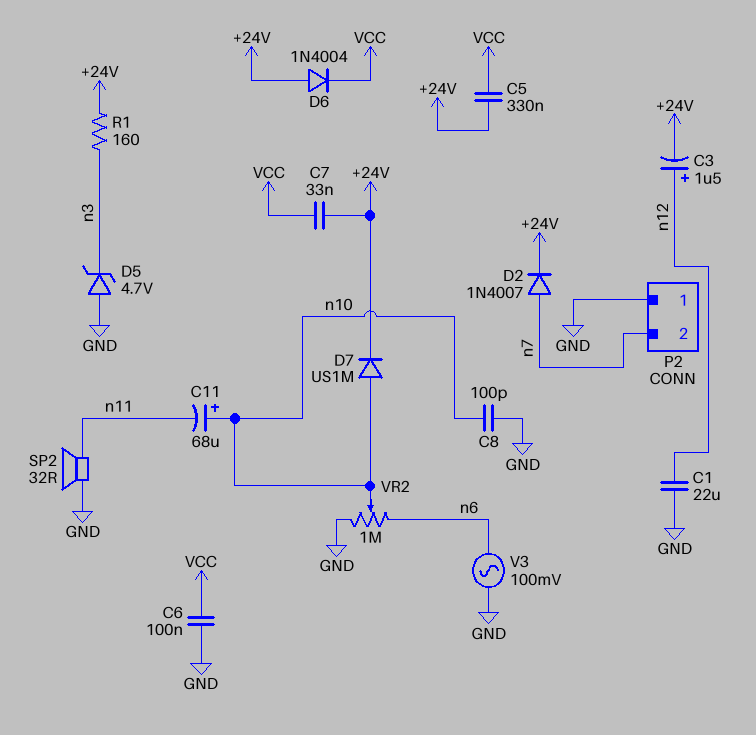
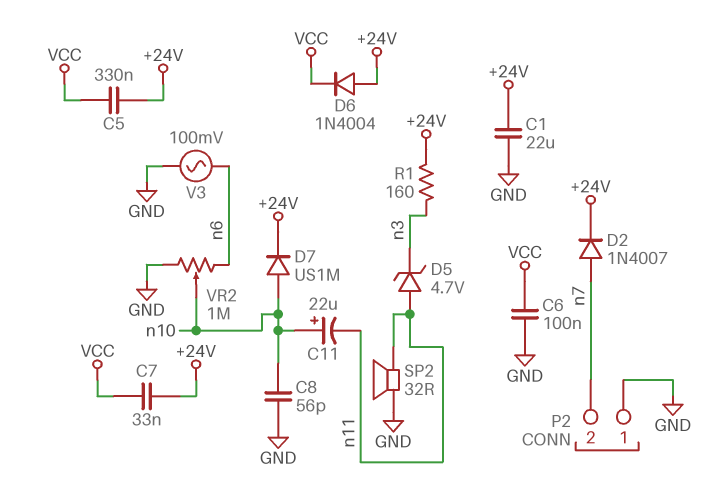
C1: 22uF (GND, n12) -> 22uF (+24V, GND)
C3: 1.5uF (plus n12, minus +24V) -> none
C8: 100pF (GND, n10) -> 56pF (GND, n10)
C11: 68uF (plus n10, minus n11) -> 22uF (plus n10, minus n11)
D5: zener 4.7V (A GND, K n3) -> zener 4.7V (A n11, K n3)

